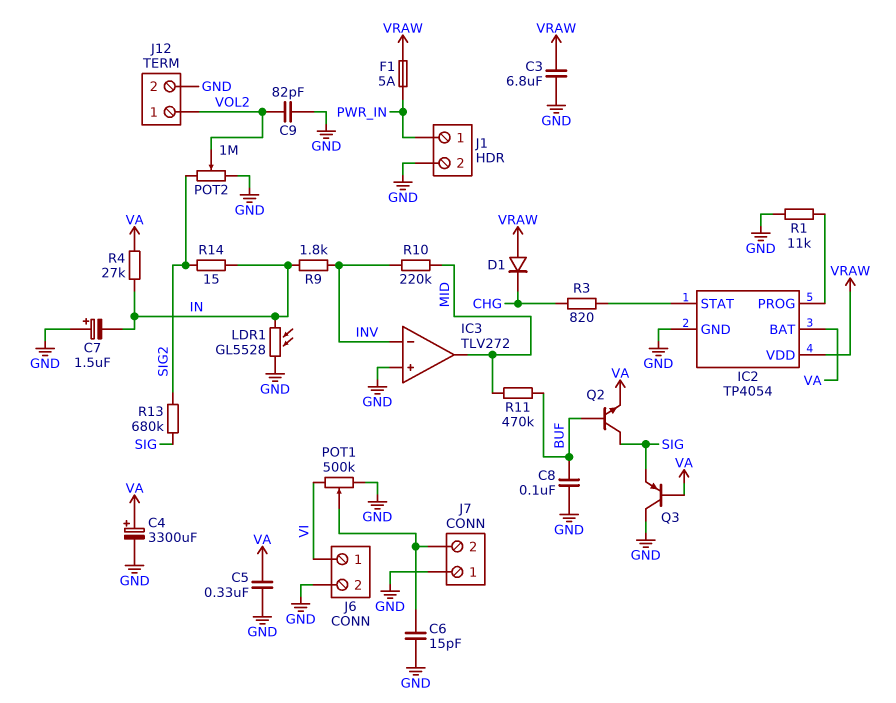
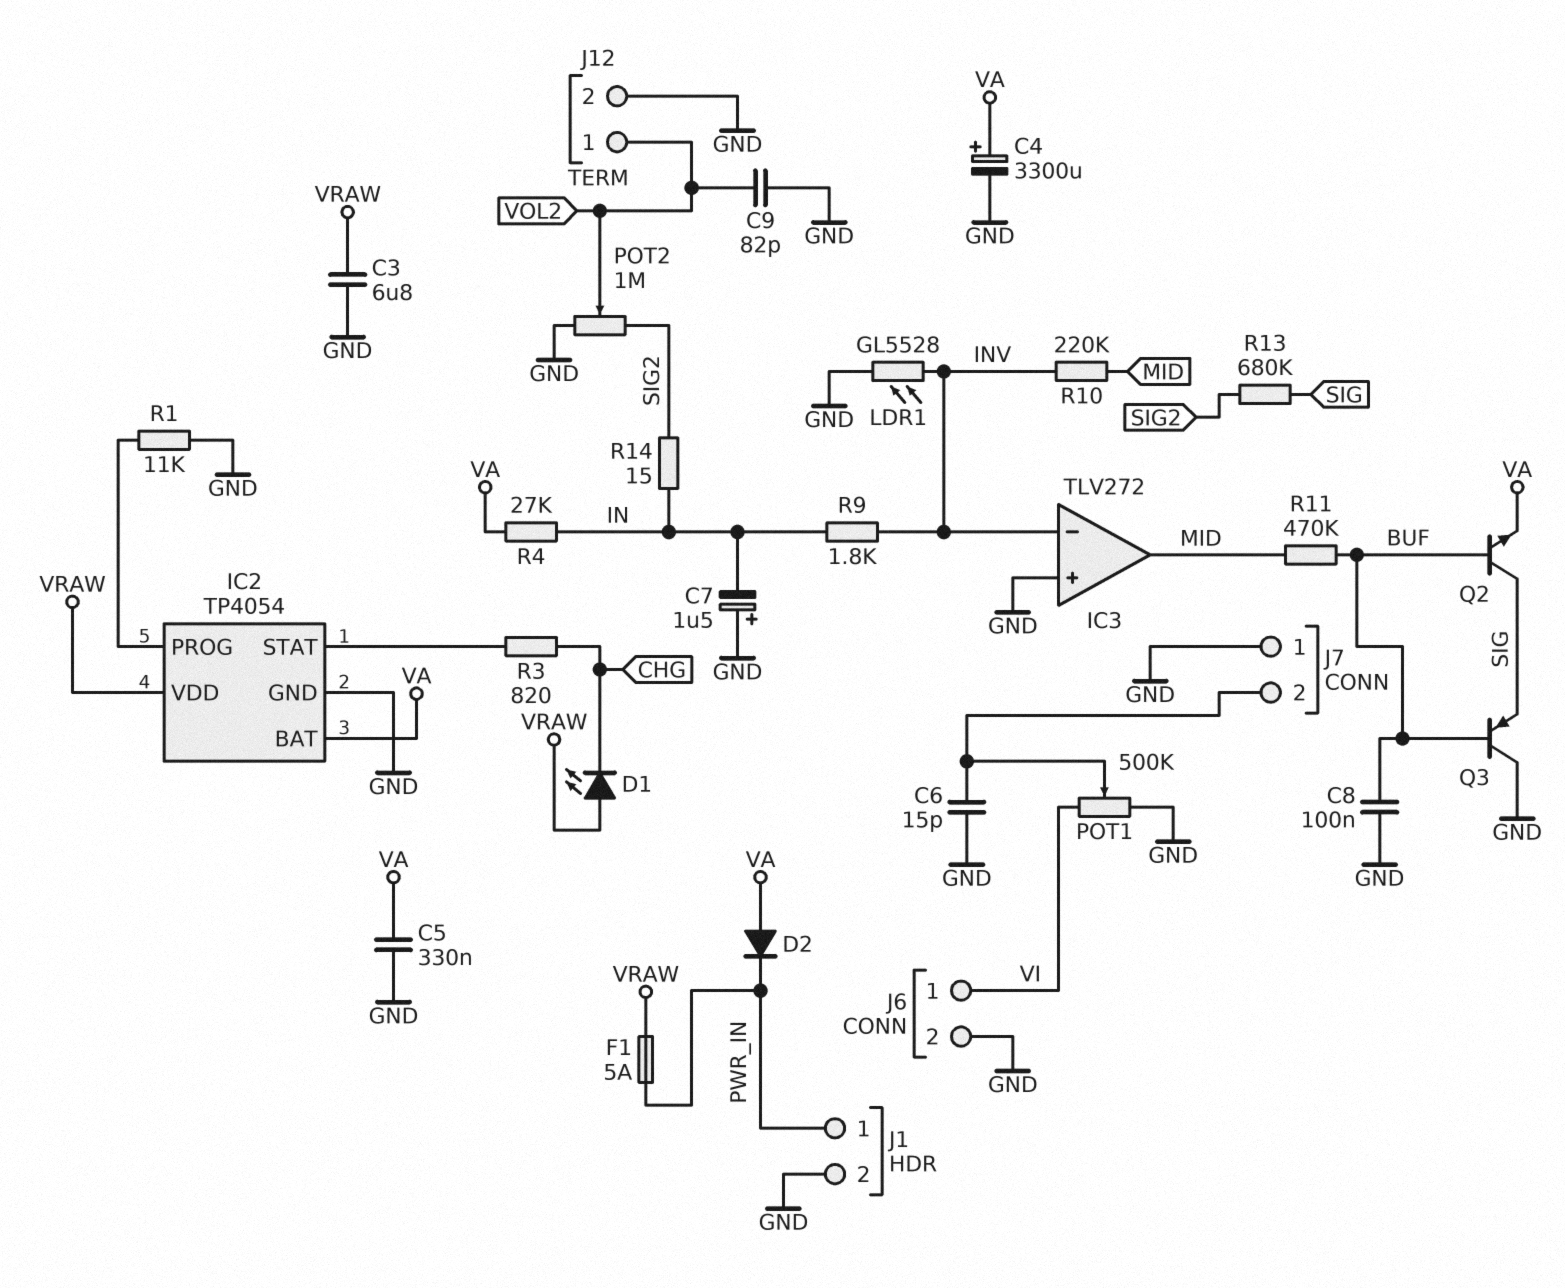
D1: diode (A VRAW, K CHG) -> LED (A VRAW, K CHG)
D2: none -> diode (A VA, K PWR_IN)
LDR1: GL5528 (GND, IN) -> GL5528 (GND, INV)
Q3: PNP (B VA, C GND, E SIG) -> PNP (B BUF, C GND, E SIG)

